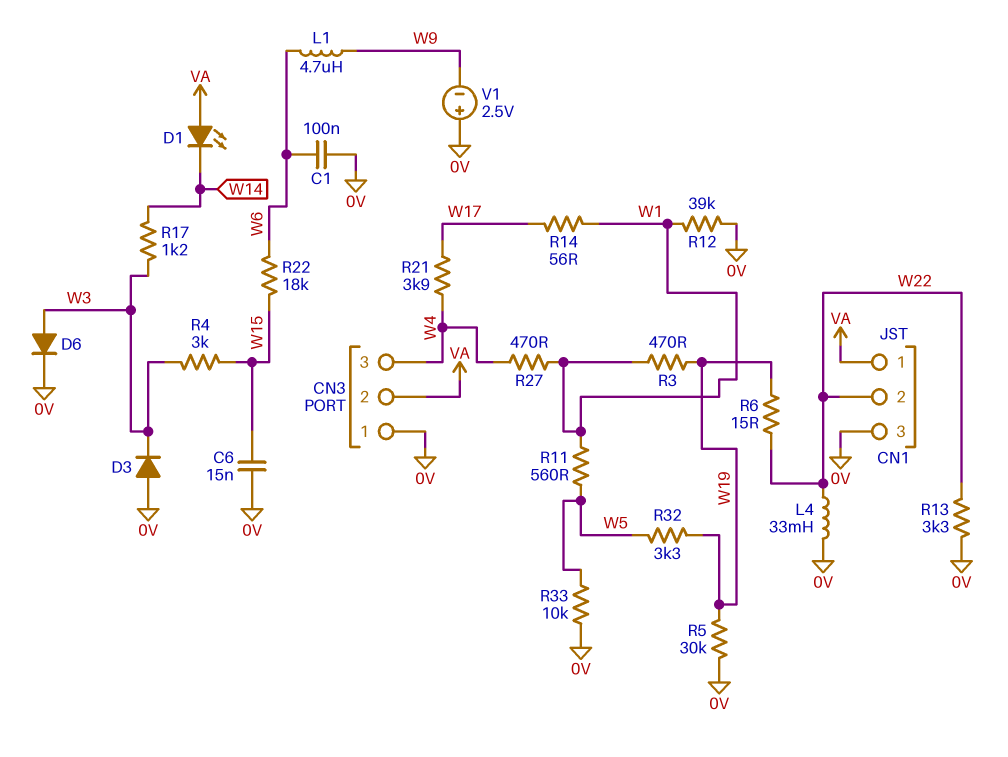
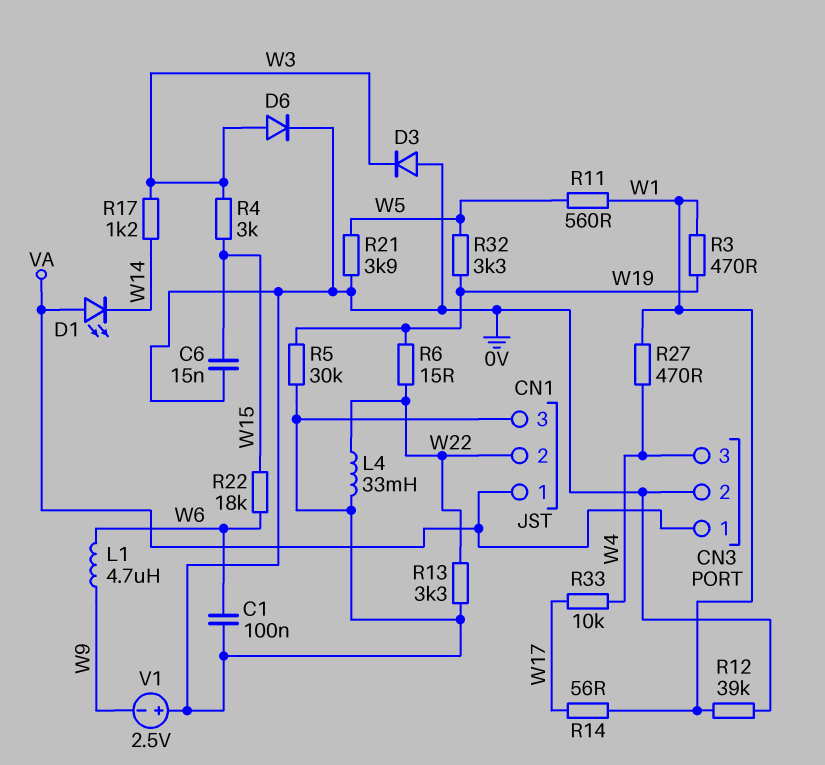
CN3 pin 1: 0V -> VA
CN3 pin 2: VA -> 0V
R21: 3.9k (W4, W17) -> 3.9k (0V, W5)
R33: 10k (0V, W5) -> 10k (W4, W17)

